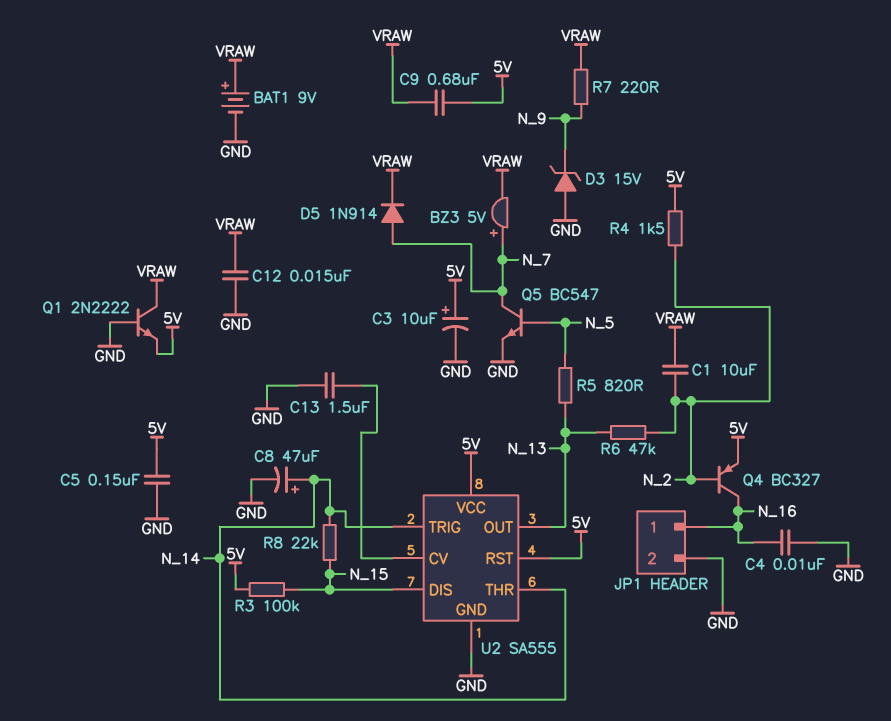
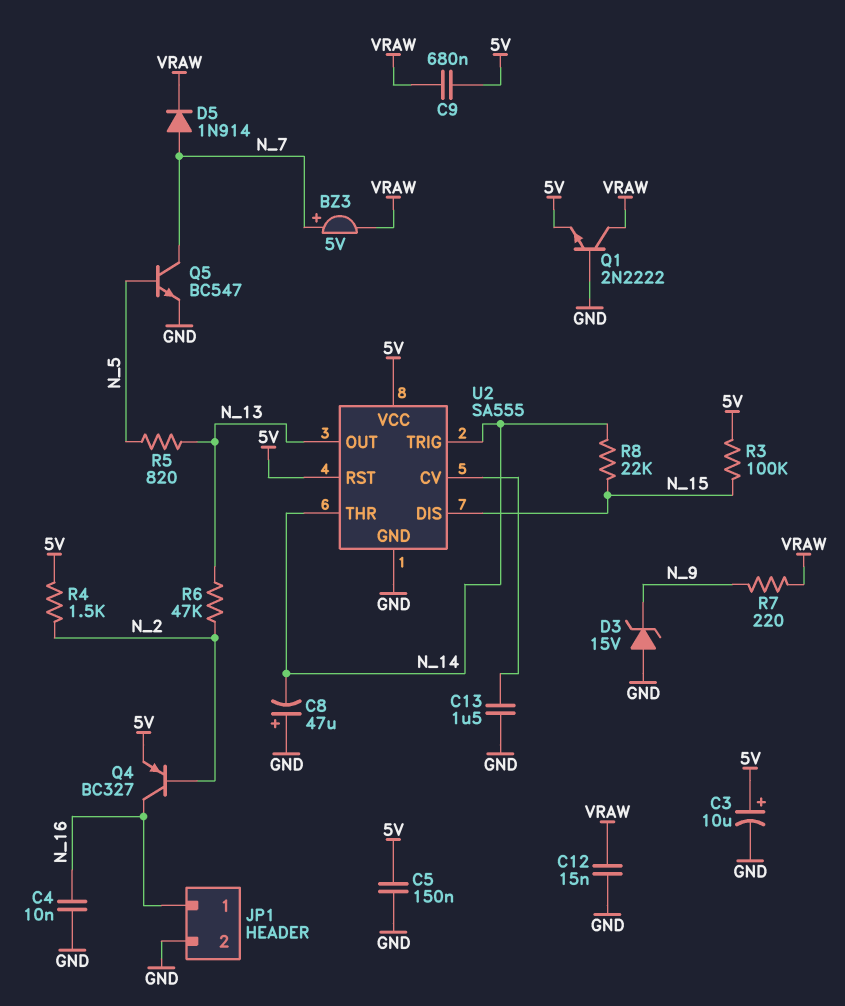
BAT1: 9V (plus VRAW, minus GND) -> none
C1: 10uF (N_2, VRAW) -> none
C8: 47uF (plus N_14, minus GND) -> 47uF (plus GND, minus N_14)

